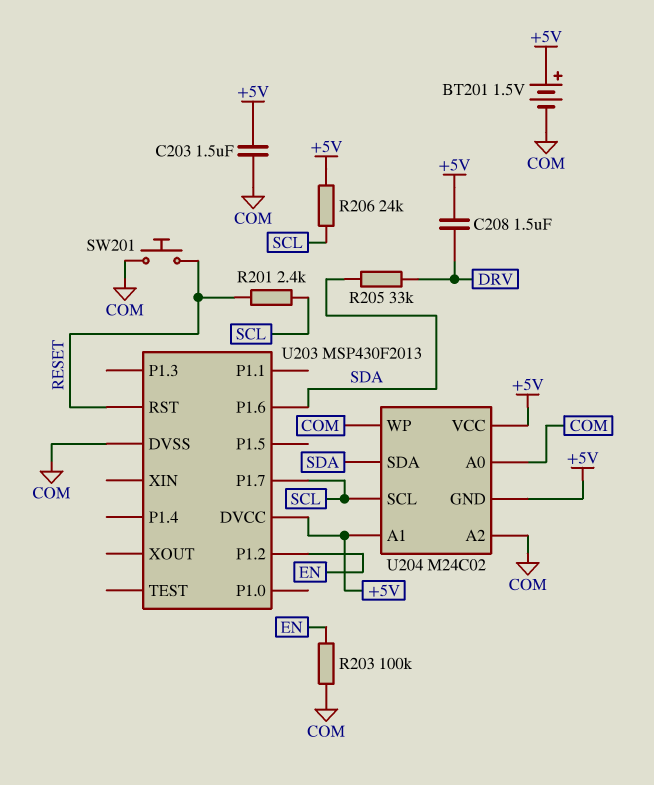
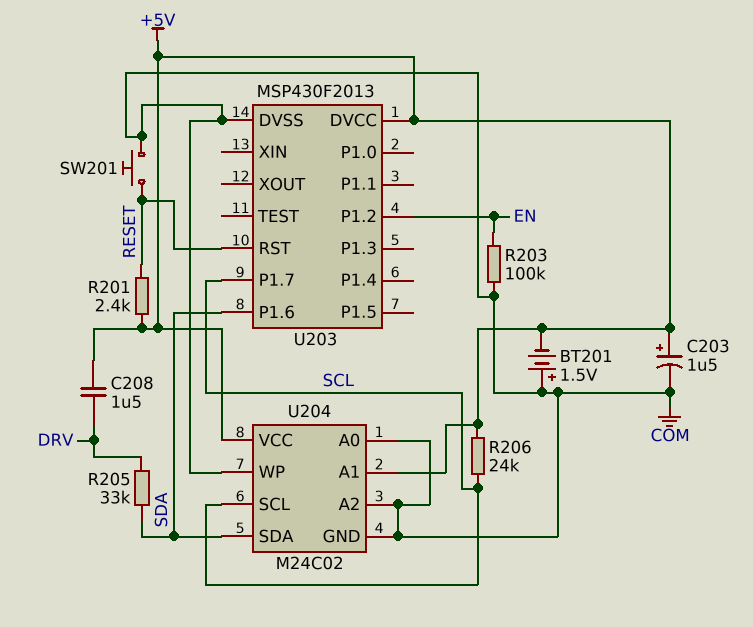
BT201: 1.5V (plus +5V, minus COM) -> 1.5V (plus COM, minus +5V)
C203: 1.5uF (+5V, COM) -> 1.5uF (plus +5V, minus COM)
R201: 2.4k (RESET, SCL) -> 2.4k (+5V, RESET)
U204 pin GND: +5V -> COM

